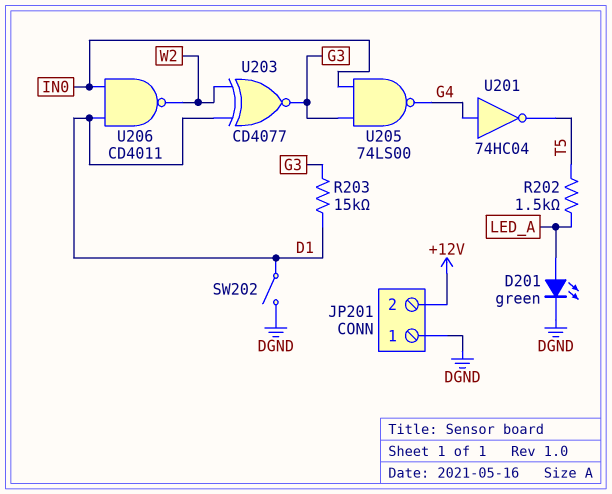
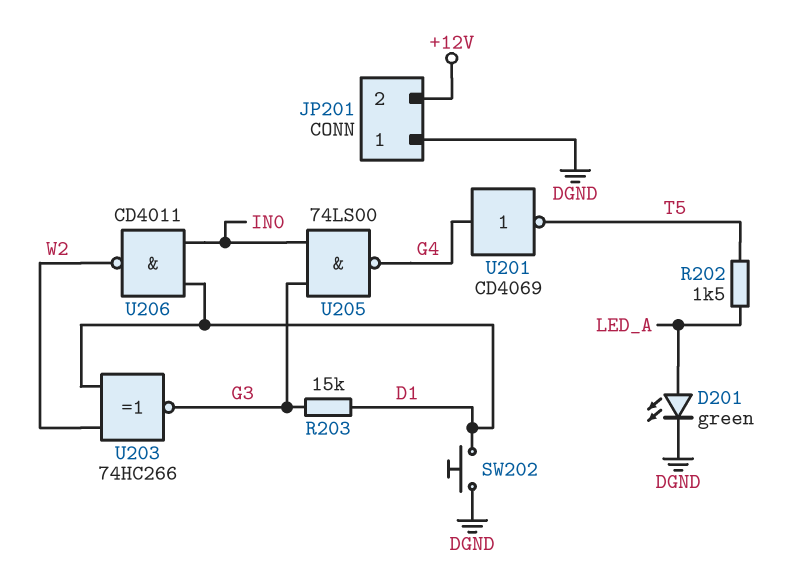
SW202: switch (D1, DGND) -> button (D1, DGND)
U201: NOT 74HC04 (in G4, out T5) -> NOT CD4069 (in G4, out T5)
U203: XNOR CD4077 (in D1, in W2, out G3) -> XNOR 74HC266 (in D1, in W2, out G3)

